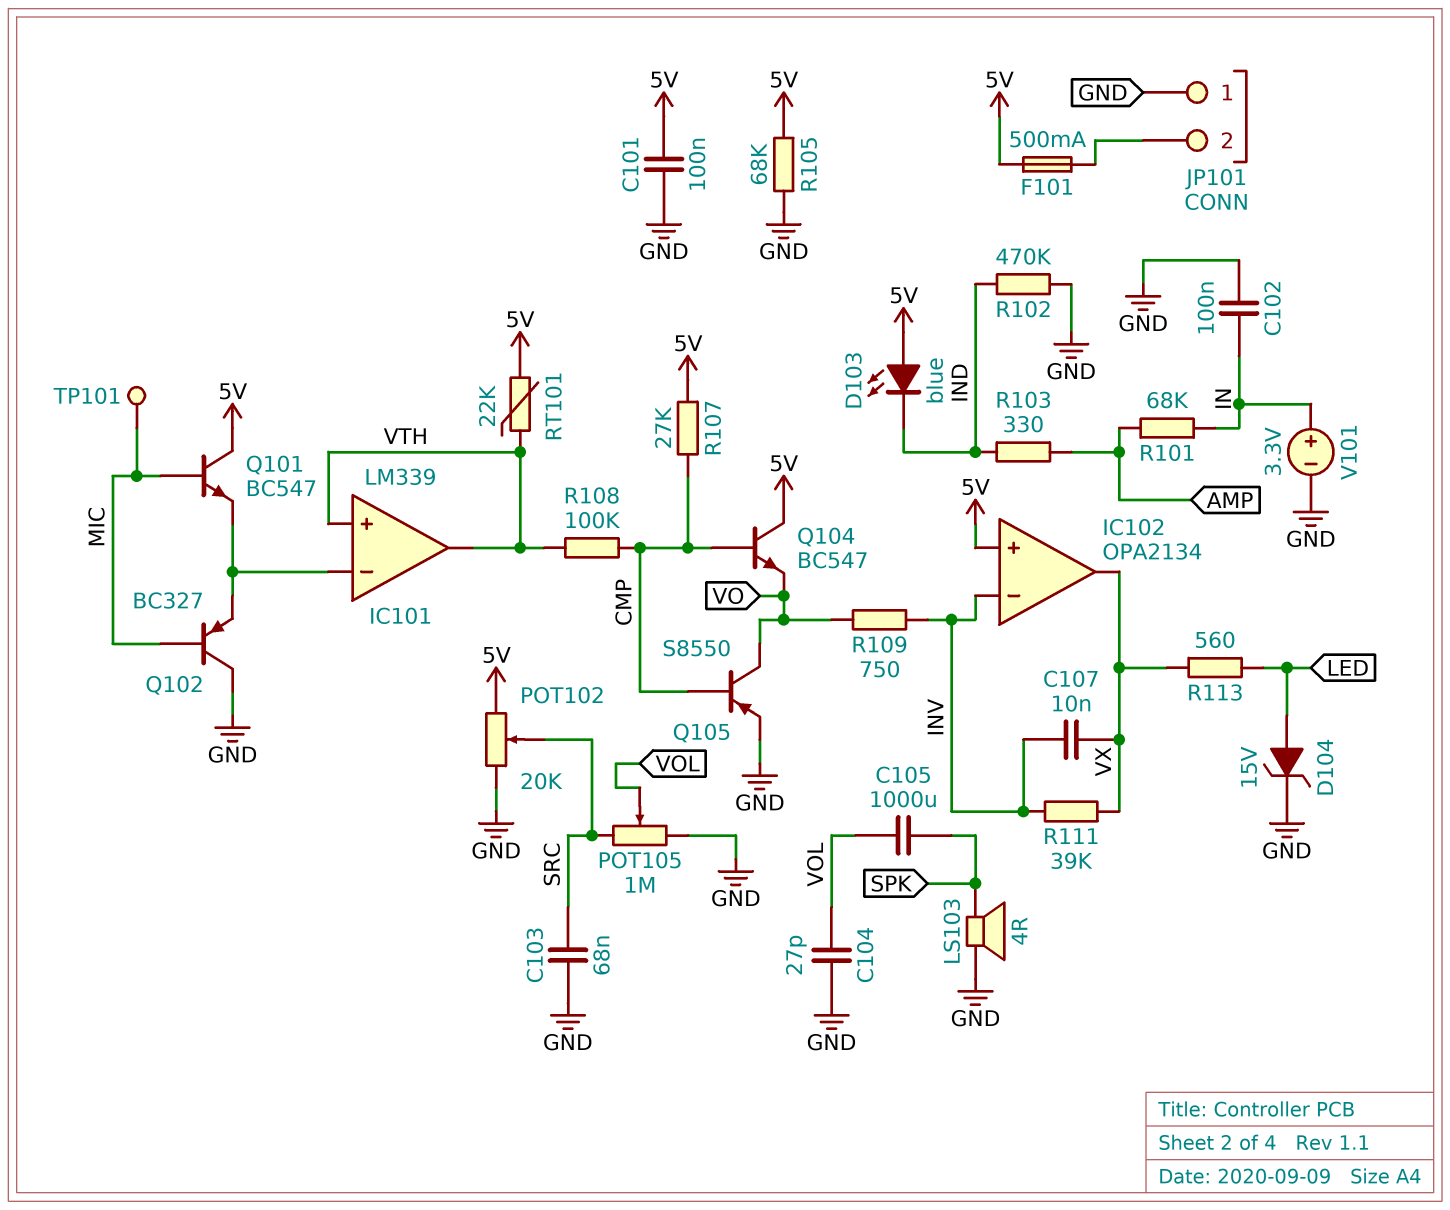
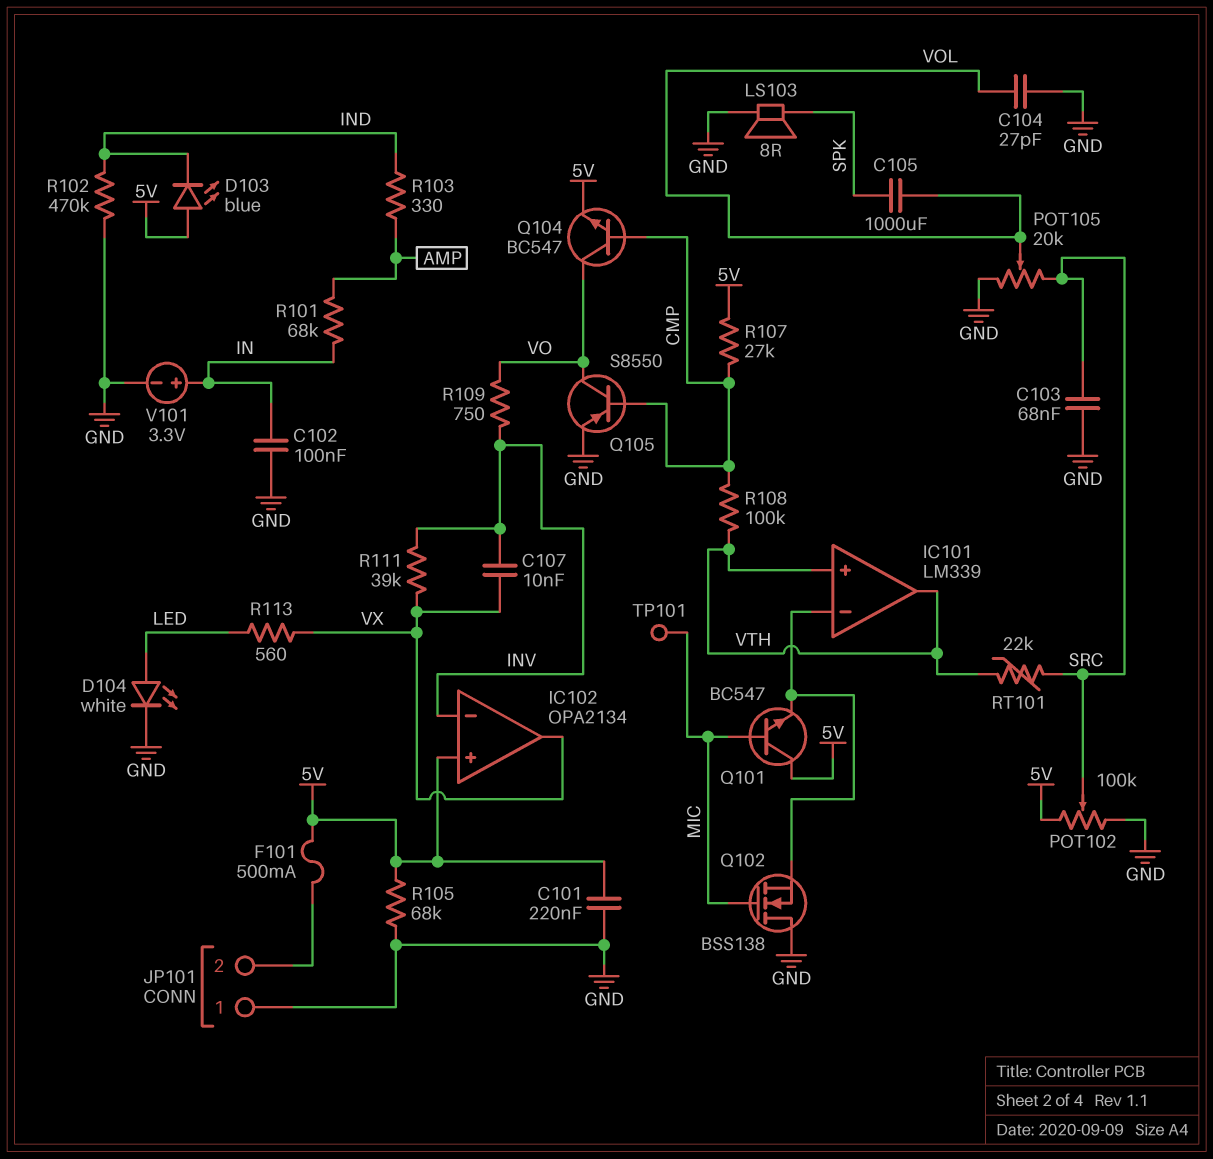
C101: 100nF (5V, GND) -> 220nF (5V, GND)
D104: zener 15V (A LED, K GND) -> LED white (A LED, K GND)
LS103: speaker 4R (GND, SPK) -> speaker 8R (GND, SPK)
POT102: 20k (5V, GND, wiper SRC) -> 100k (5V, GND, wiper SRC)
POT105: 1M (GND, SRC, wiper VOL) -> 20k (GND, SRC, wiper VOL)
Q102: PNP BC327 (B MIC, C GND, E IC101/in-) -> NMOS BSS138 (G MIC, D GND, S IC101/in-)
Q104: NPN BC547 (B CMP, C 5V, E VO) -> NPN BC547 (B CMP, C VO, E 5V)
RT101: 22k (5V, VTH) -> 22k (SRC, VTH)

